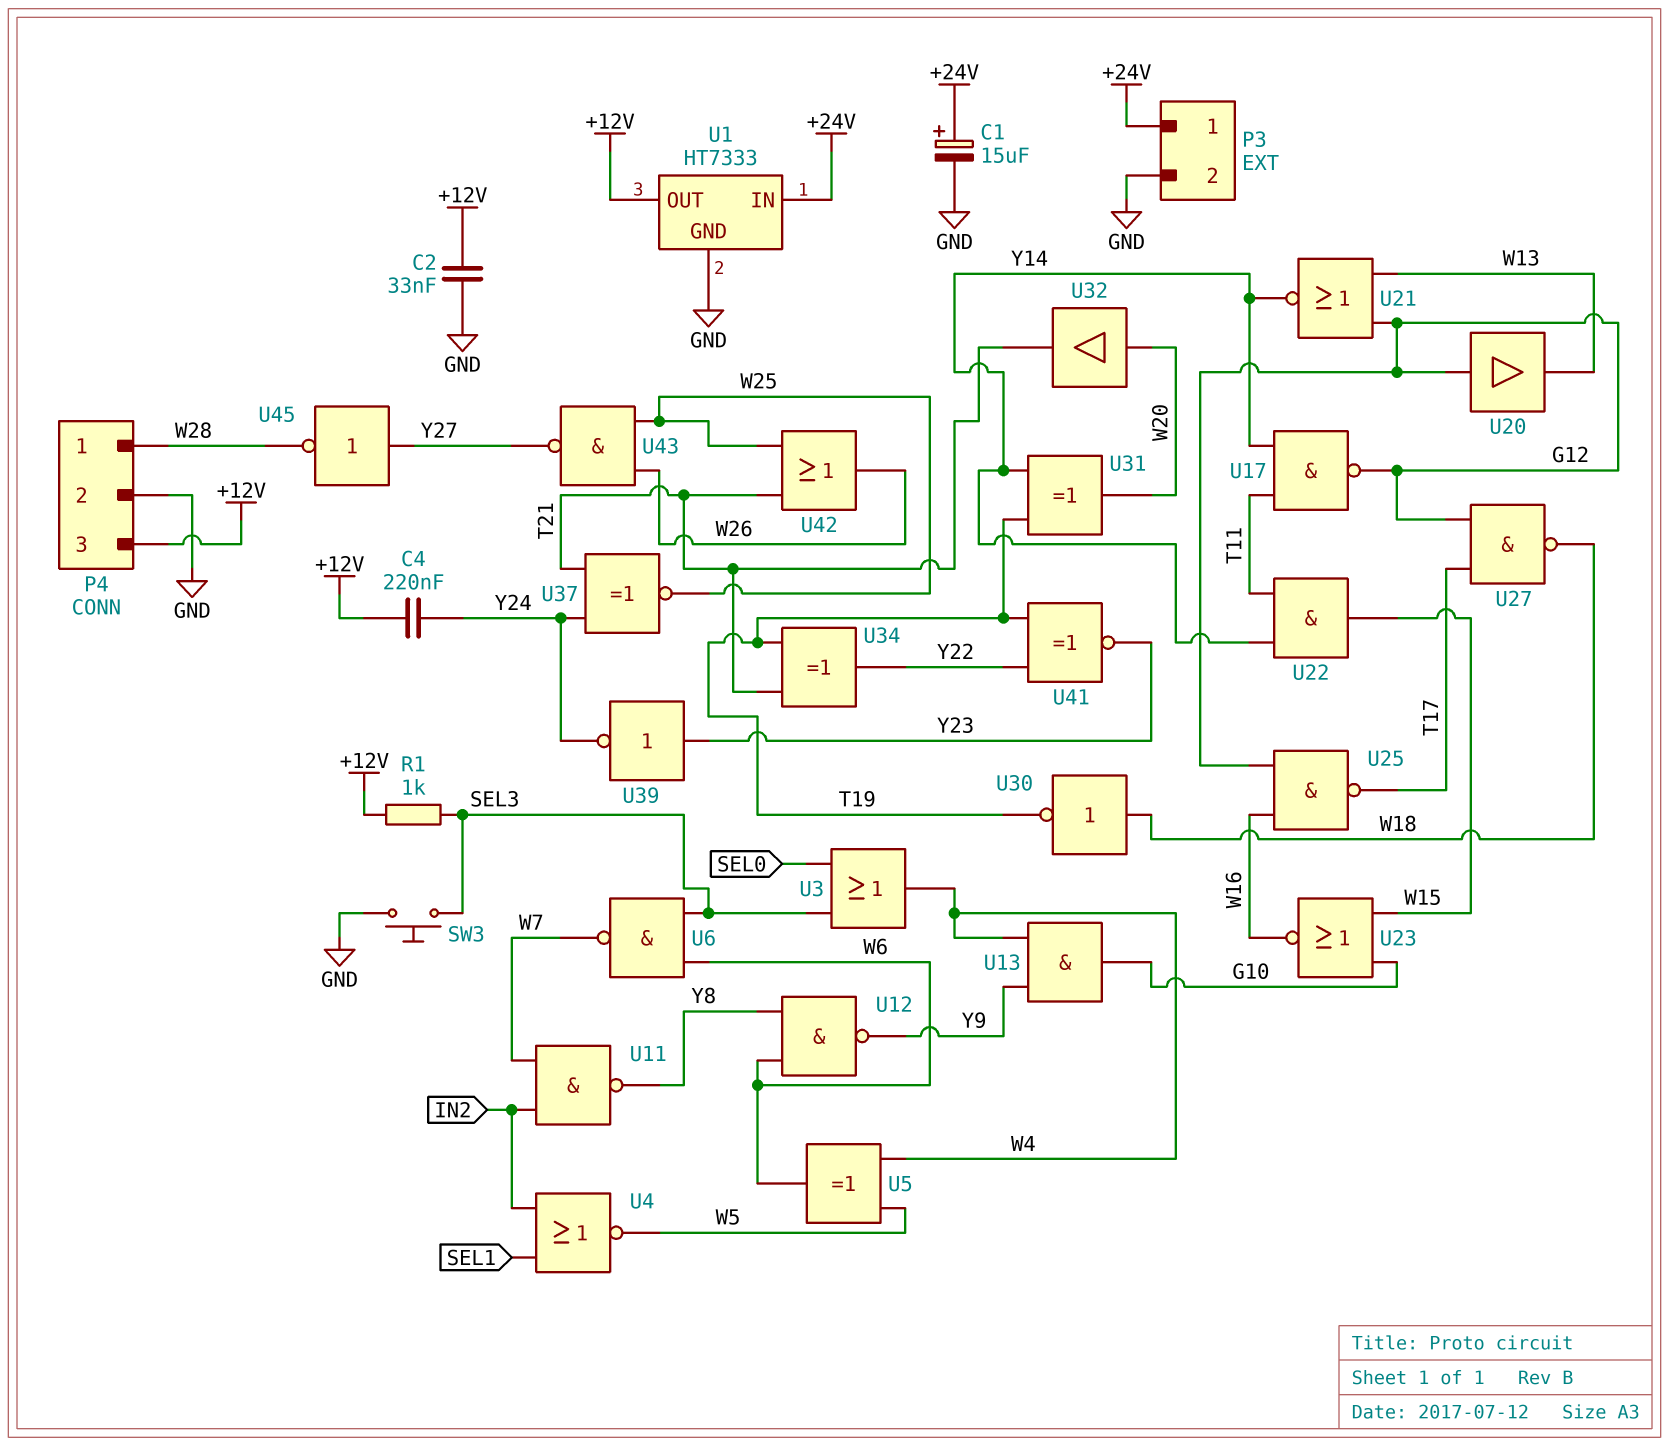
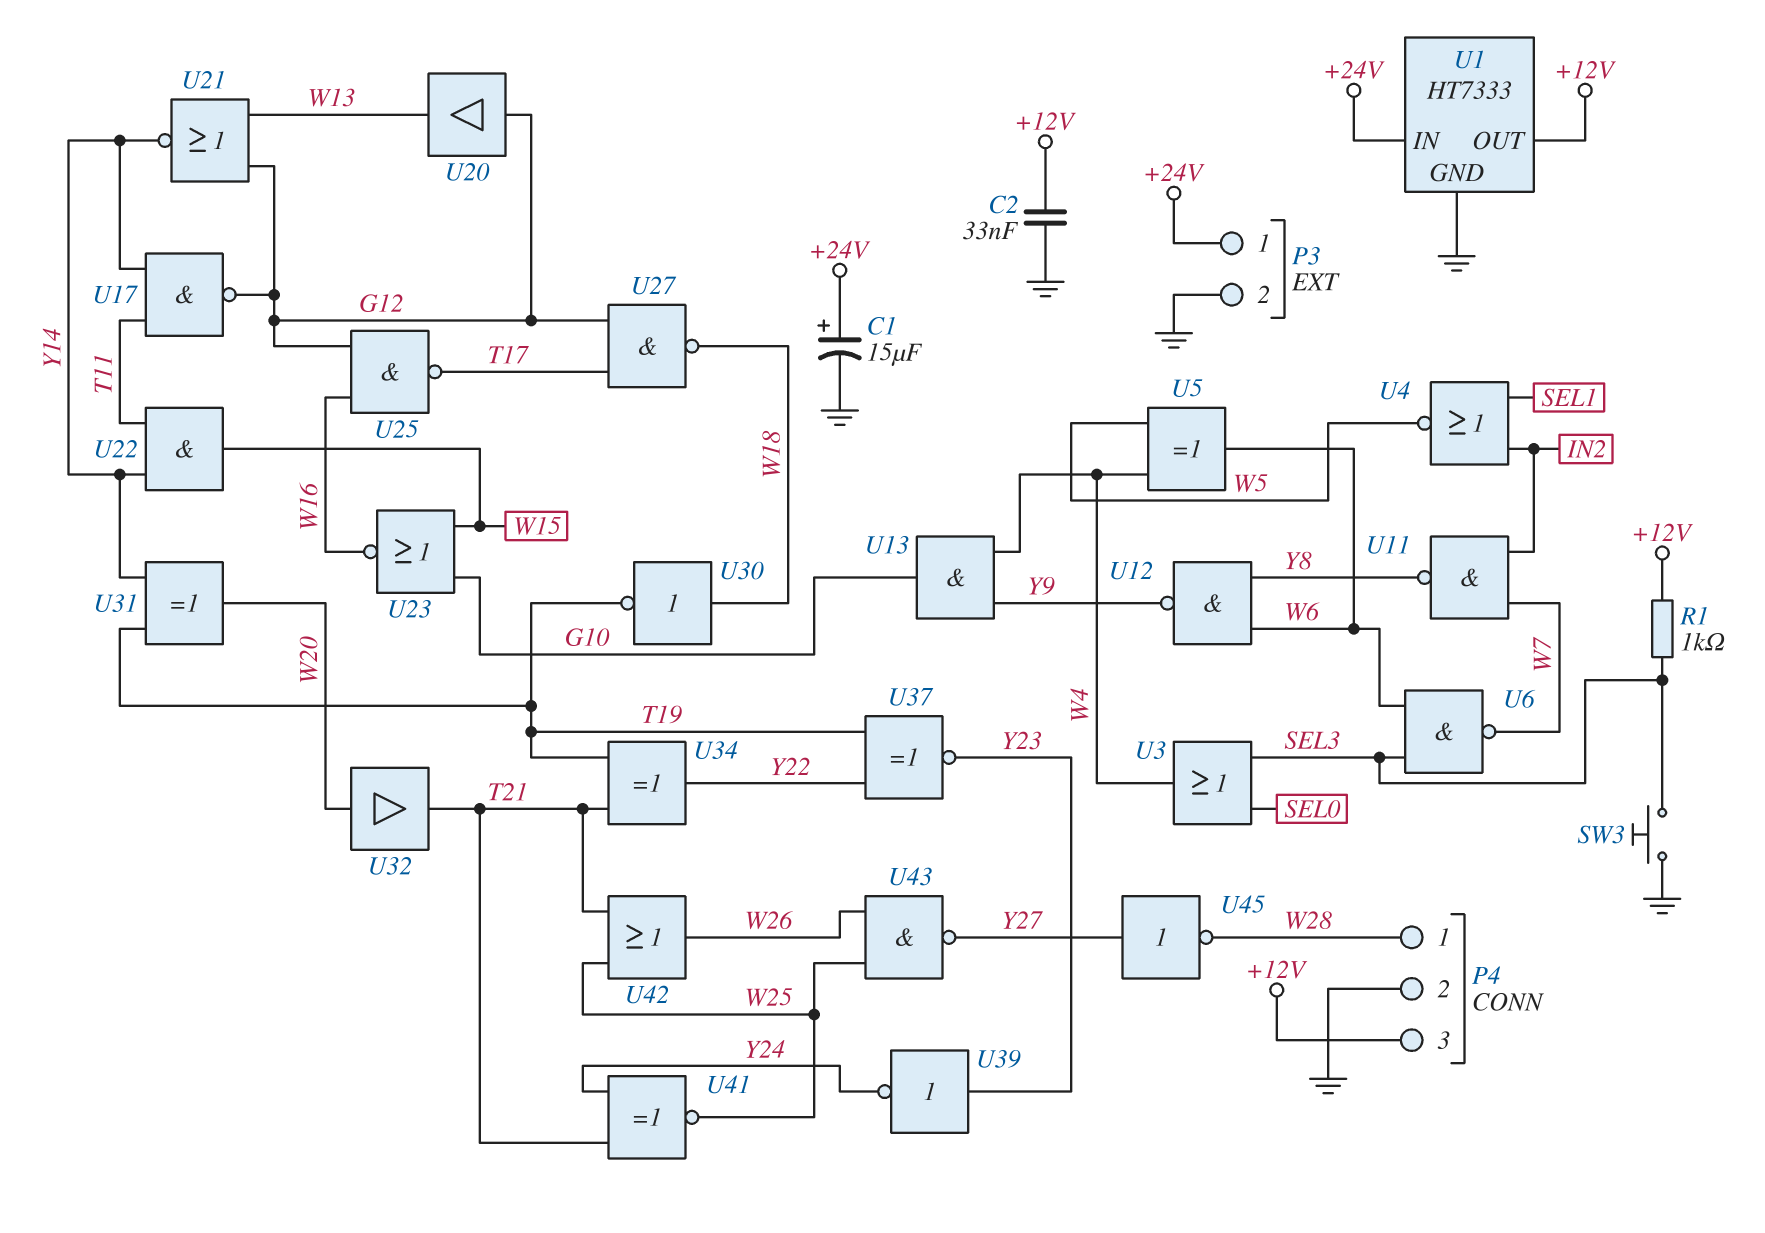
C4: 220nF (+12V, Y24) -> none
U37: XNOR (in T21, in Y24, out W25) -> XNOR (in T19, in Y22, out Y23)
U41: XNOR (in T19, in Y22, out Y23) -> XNOR (in T21, in Y24, out W25)

